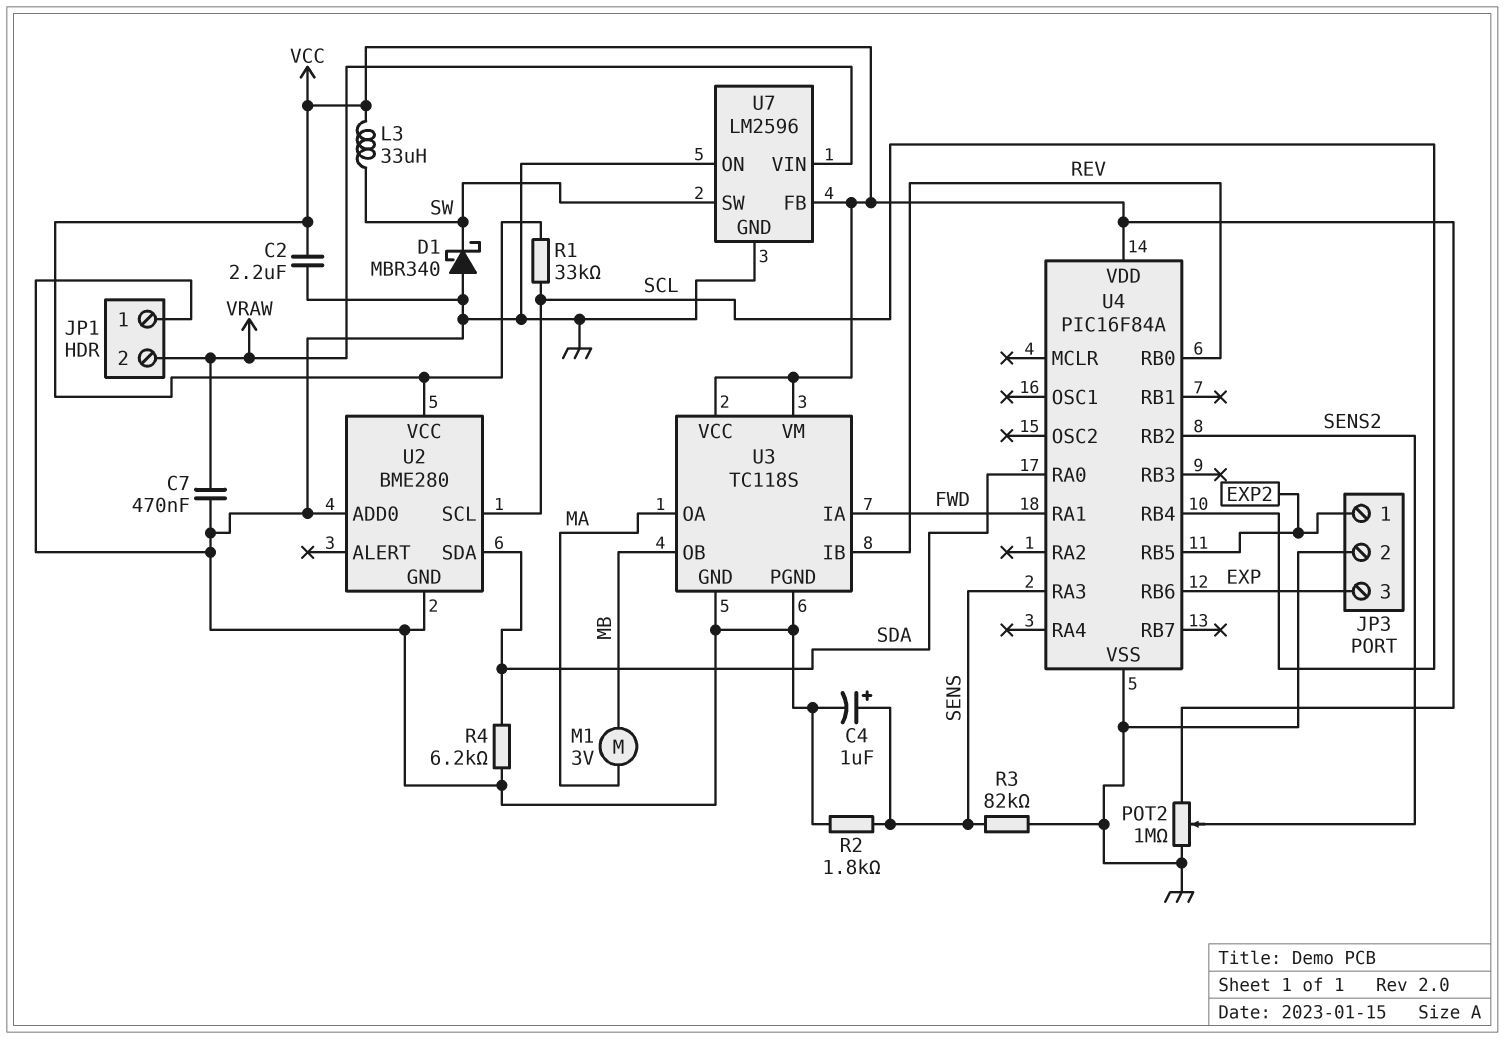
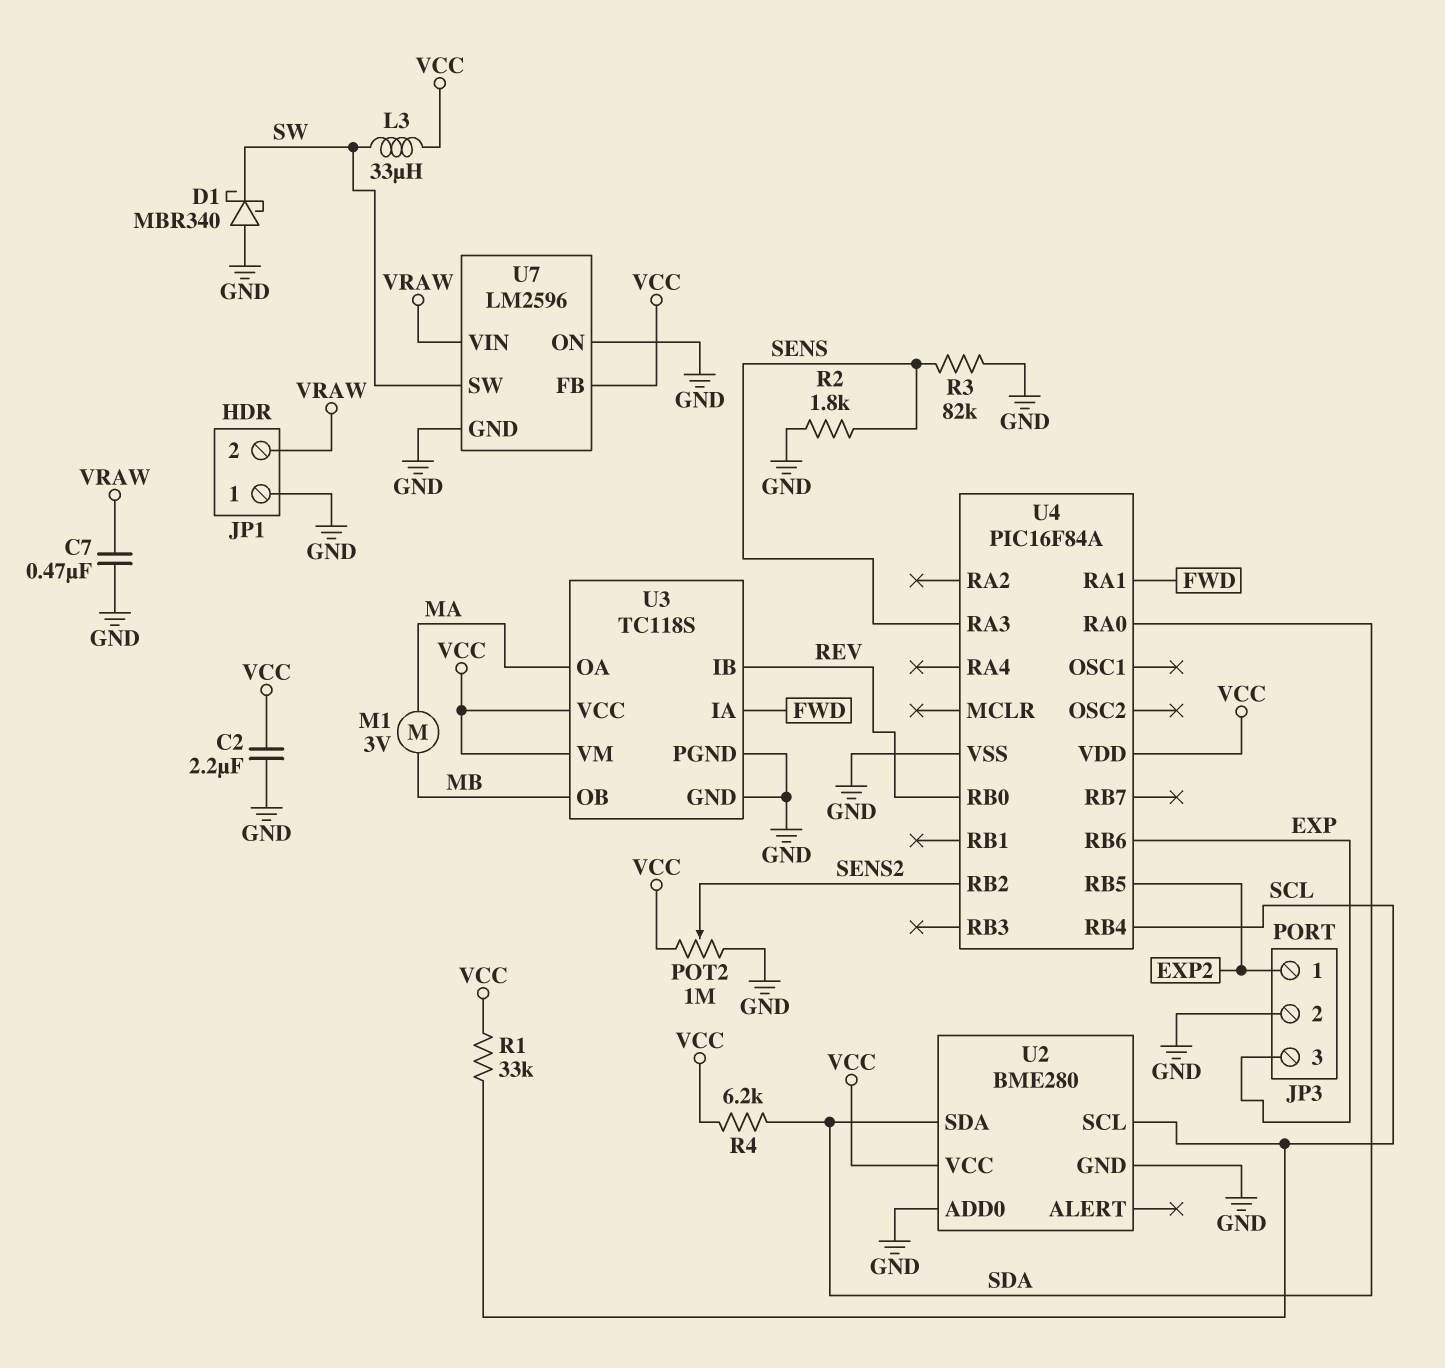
C4: 1uF (plus SENS, minus GND) -> none
R4: 6.2k (GND, SDA) -> 6.2k (SDA, VCC)

